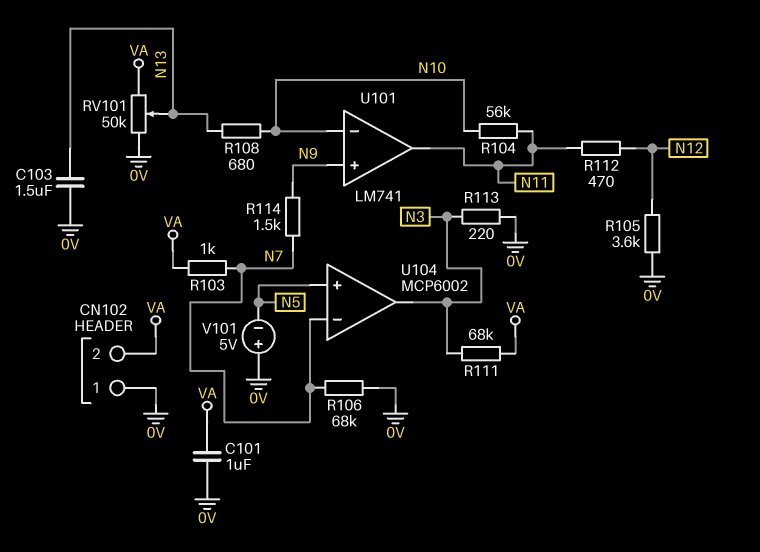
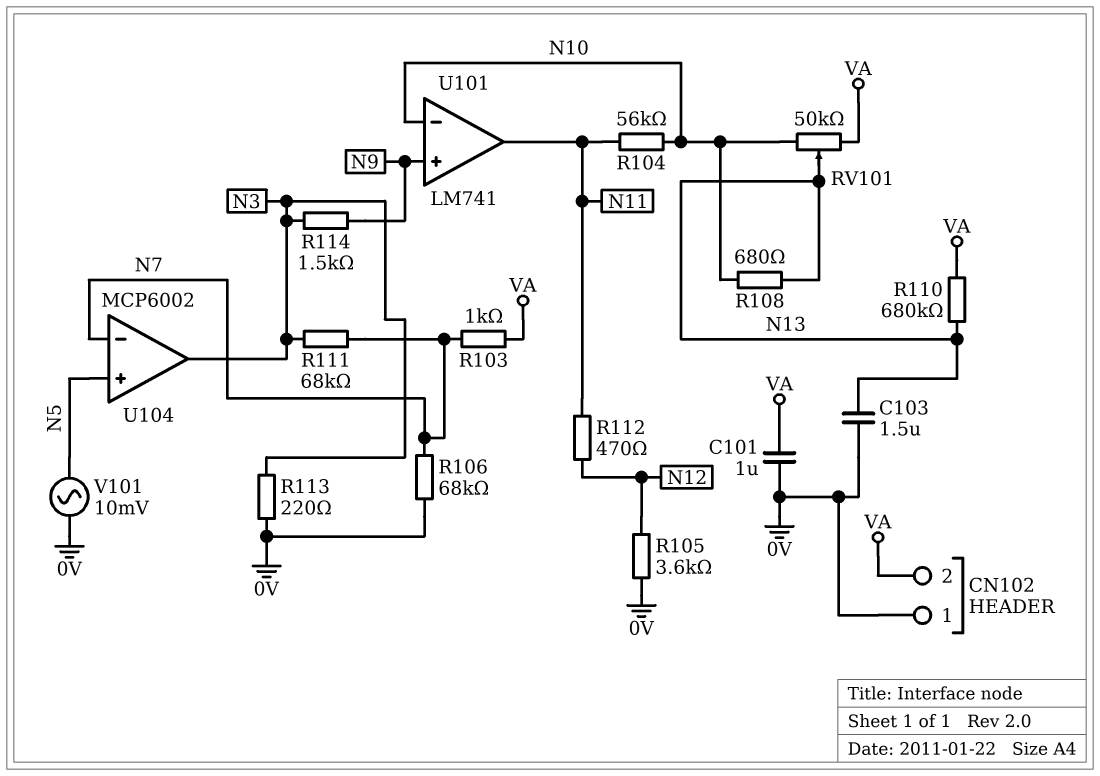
R110: none -> 680k (N13, VA)
R111: 68k (N3, VA) -> 68k (N3, N7)
R114: 1.5k (N7, N9) -> 1.5k (N3, N9)
RV101: 50k (0V, VA, wiper N13) -> 50k (N10, VA, wiper N13)
V101: 5V (plus 0V, minus N5) -> AC 10mV (0V, N5)

